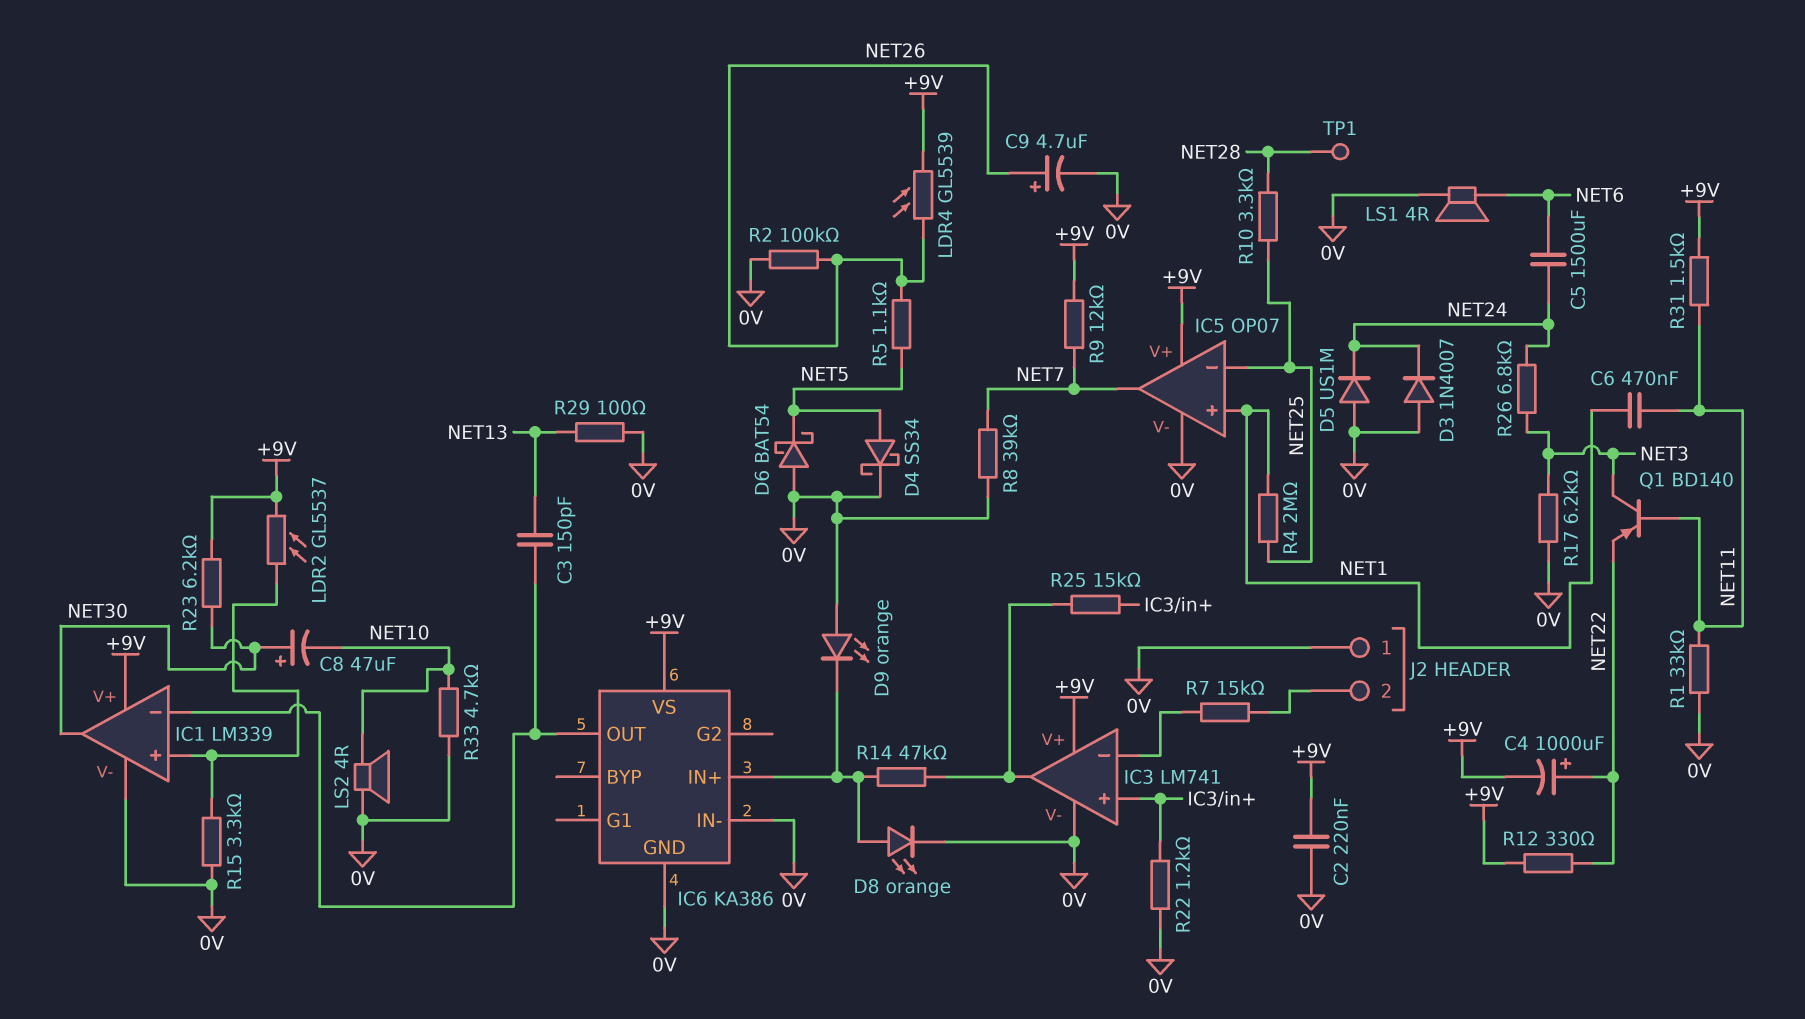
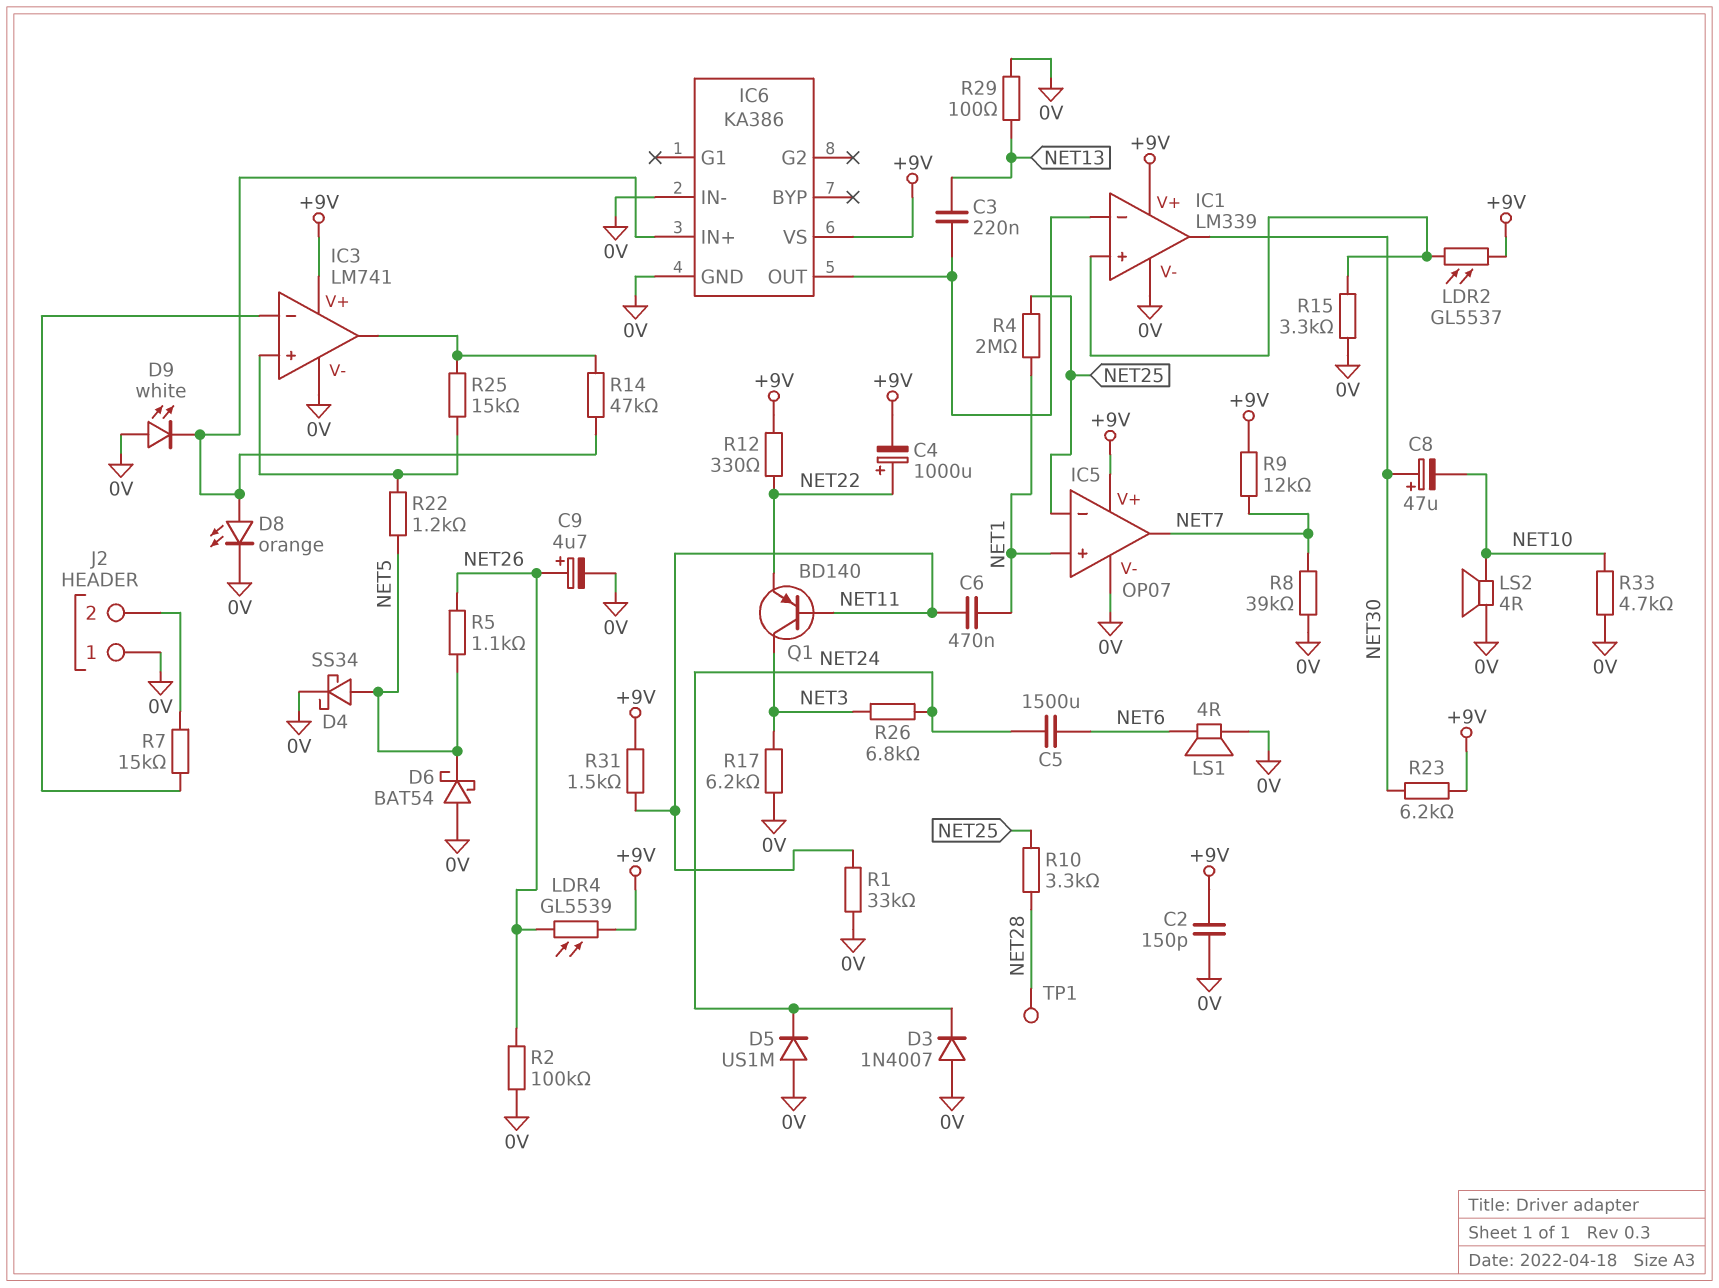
C2: 220nF (+9V, 0V) -> 150pF (+9V, 0V)
C3: 150pF (IC1/in-, NET13) -> 220nF (IC1/in-, NET13)
D9: LED orange (A 0V, K IC6/IN+) -> LED white (A 0V, K IC6/IN+)
R22: 1.2k (0V, IC3/in+) -> 1.2k (IC3/in+, NET5)

